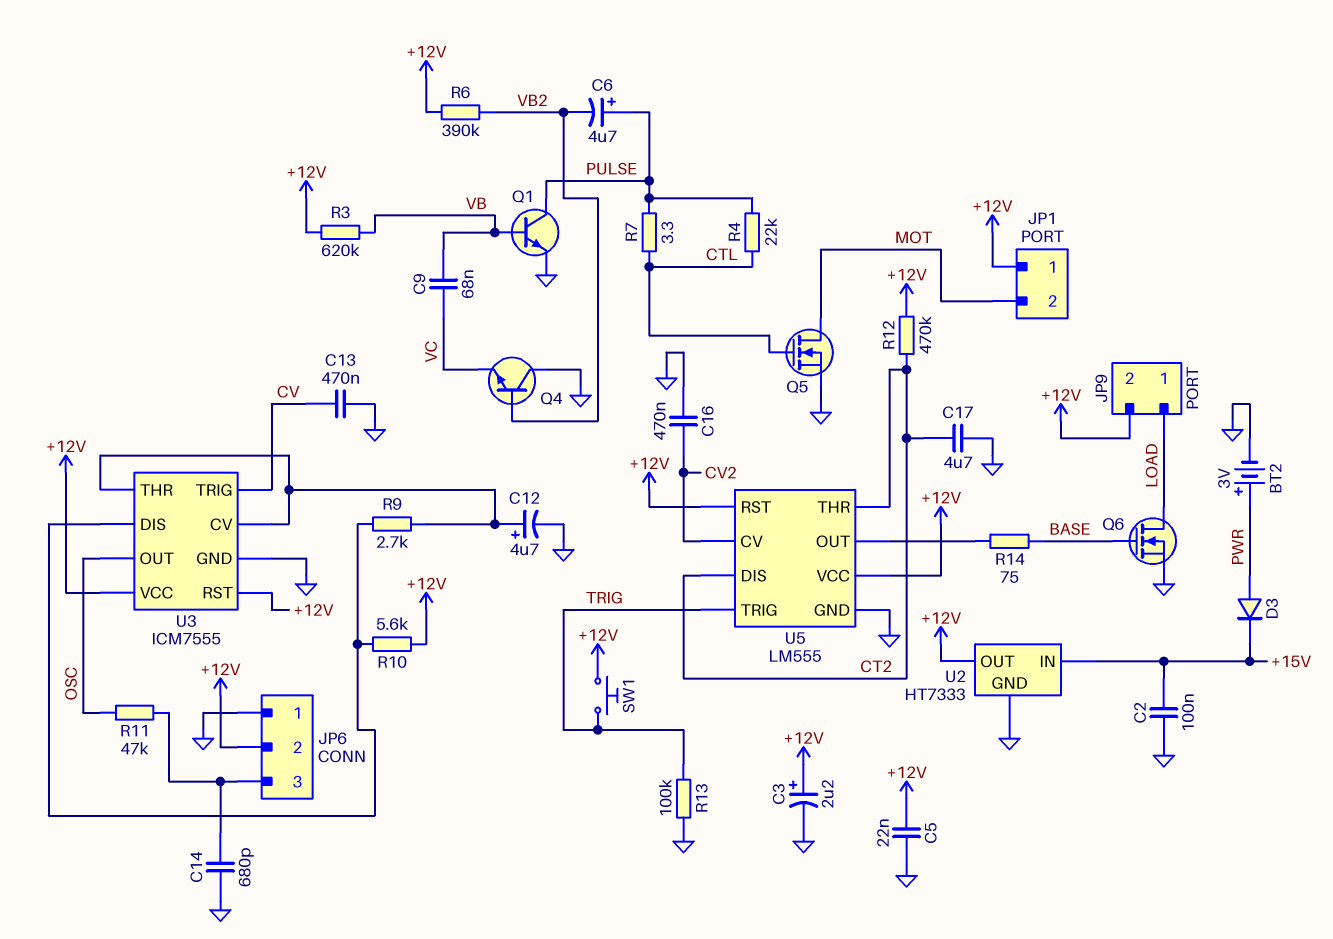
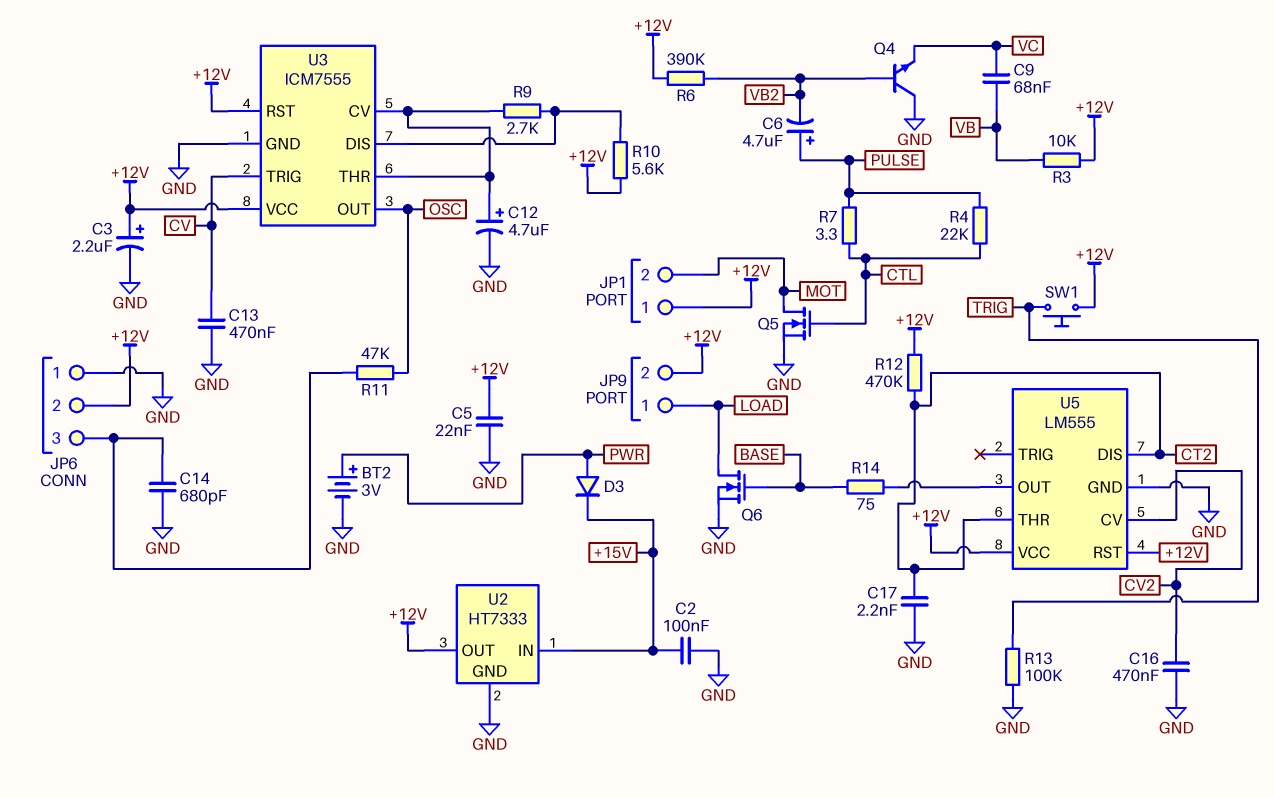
C17: 4.7uF (CT2, GND) -> 2.2nF (CT2, GND)
Q1: NPN (B VB, C PULSE, E GND) -> none
R3: 620k (+12V, VB) -> 10k (+12V, VB)
U5 pin TRIG: TRIG -> none

